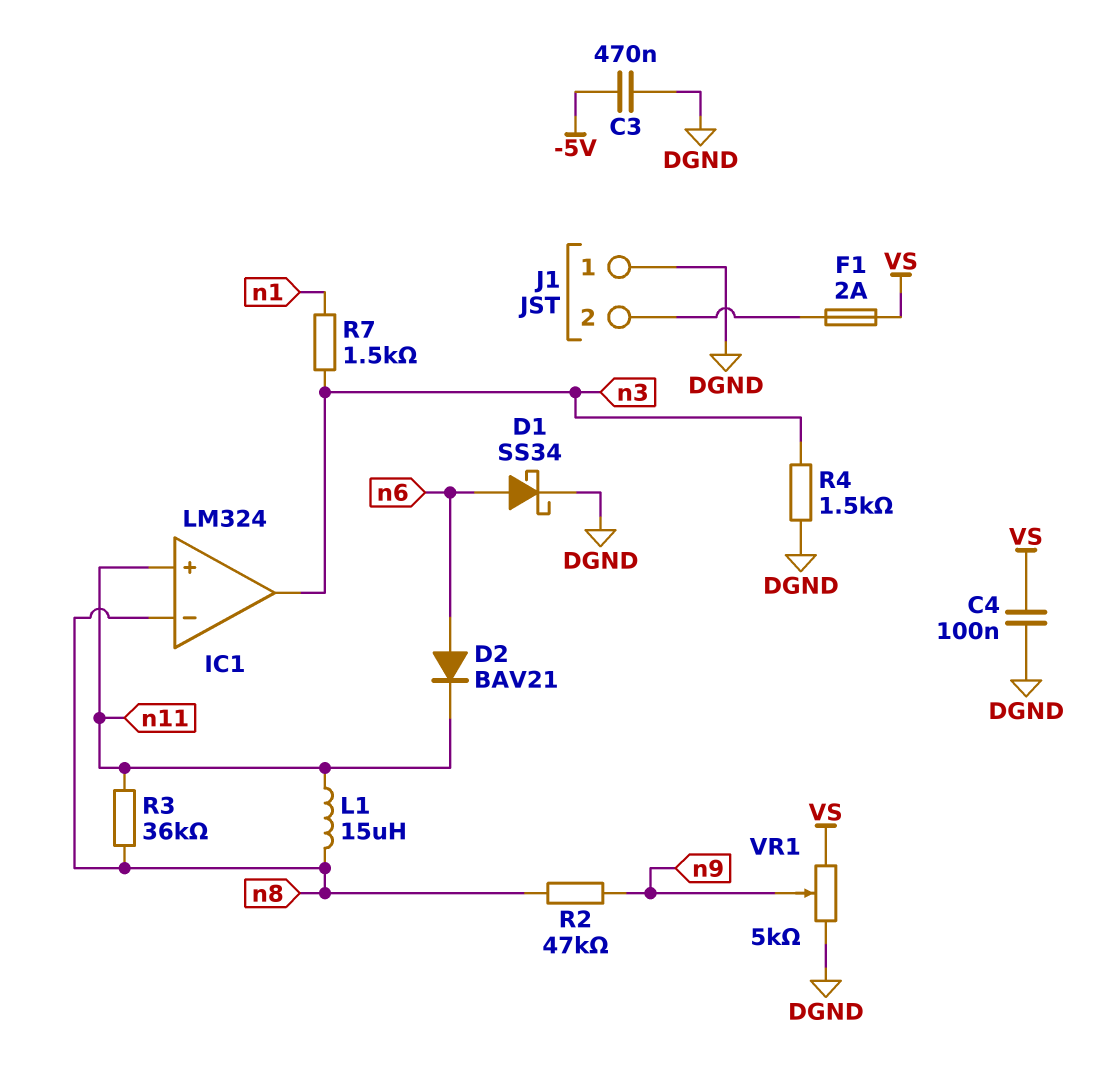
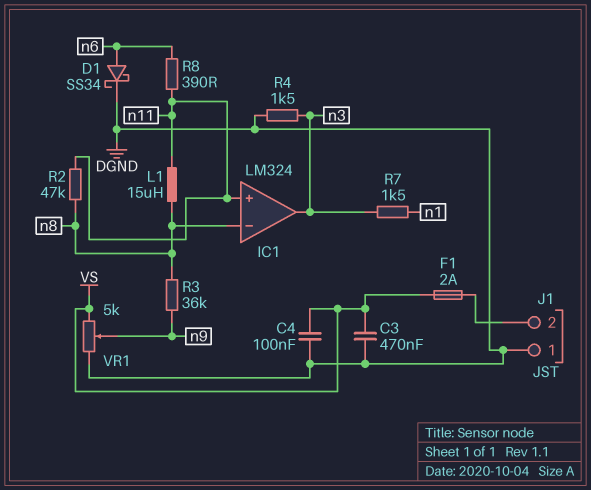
C3: 470nF (-5V, DGND) -> 470nF (DGND, VS)
D2: diode BAV21 (A n6, K n11) -> none
R2: 47k (n8, n9) -> 47k (n8, n11)
R3: 36k (n8, n11) -> 36k (n8, n9)
R8: none -> 390 (n6, n11)

